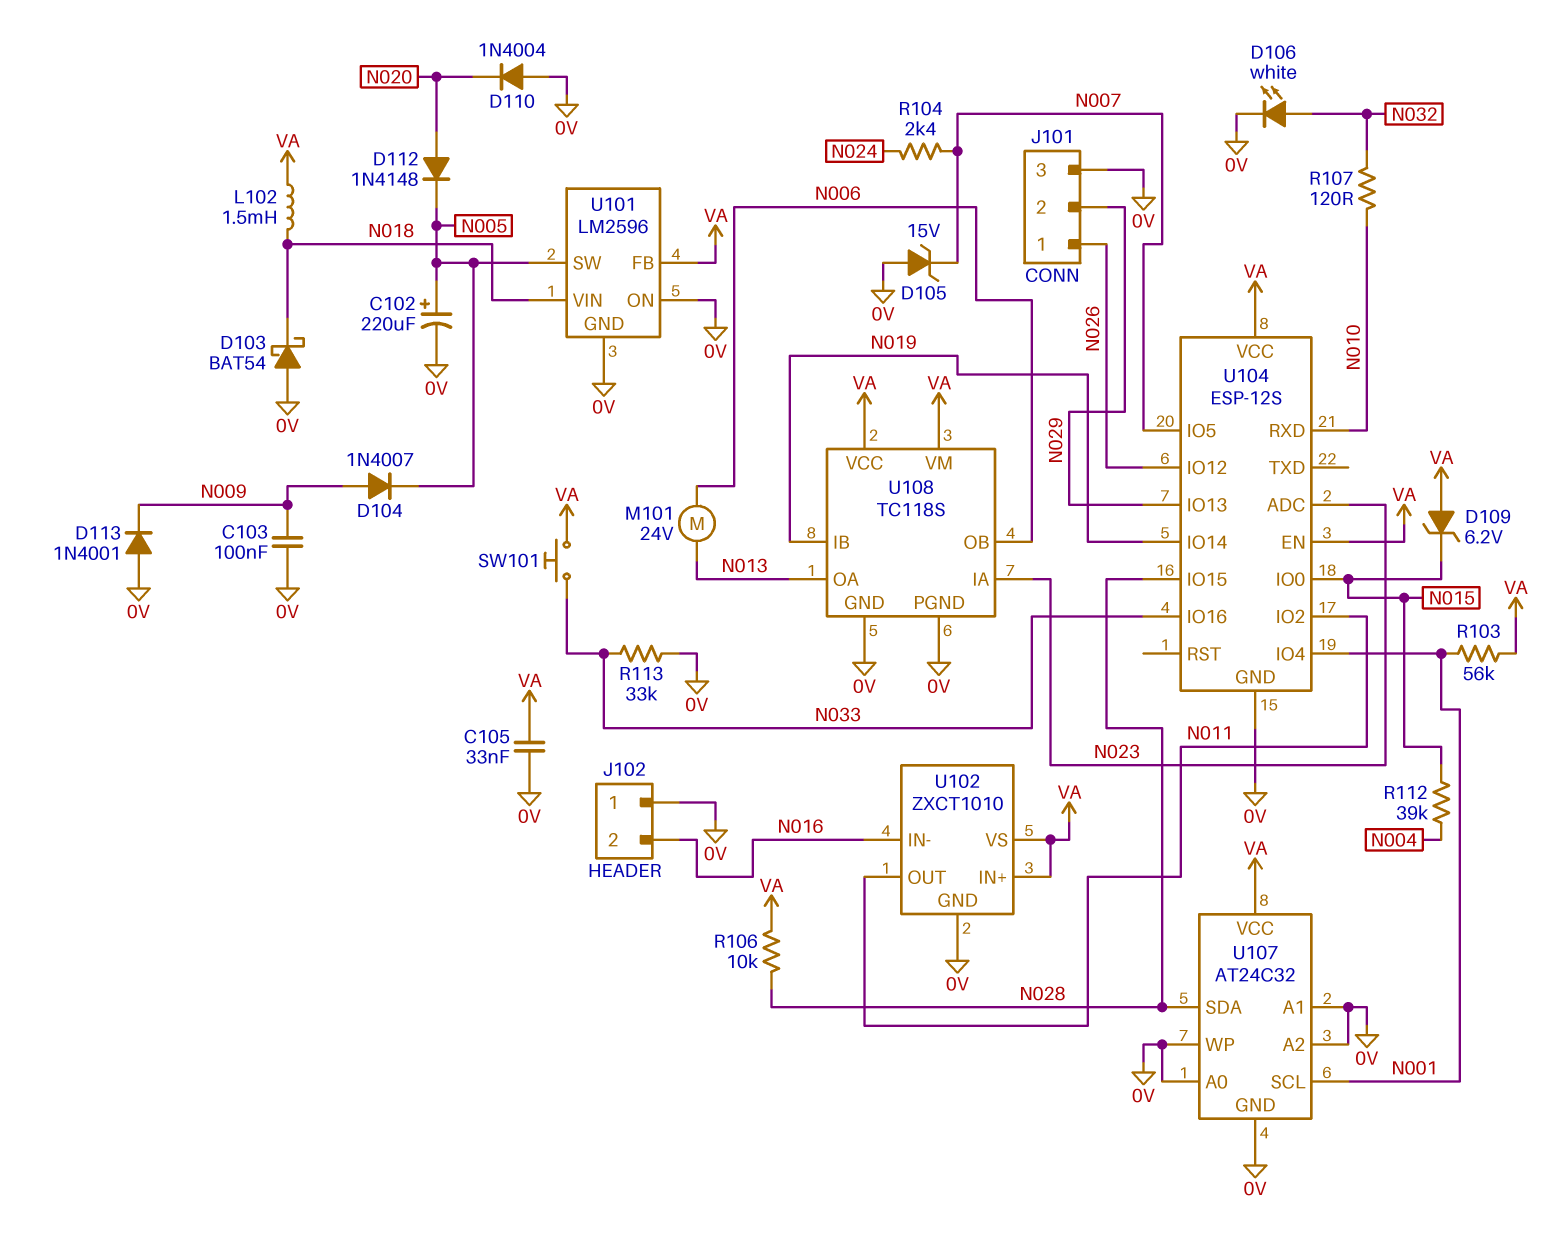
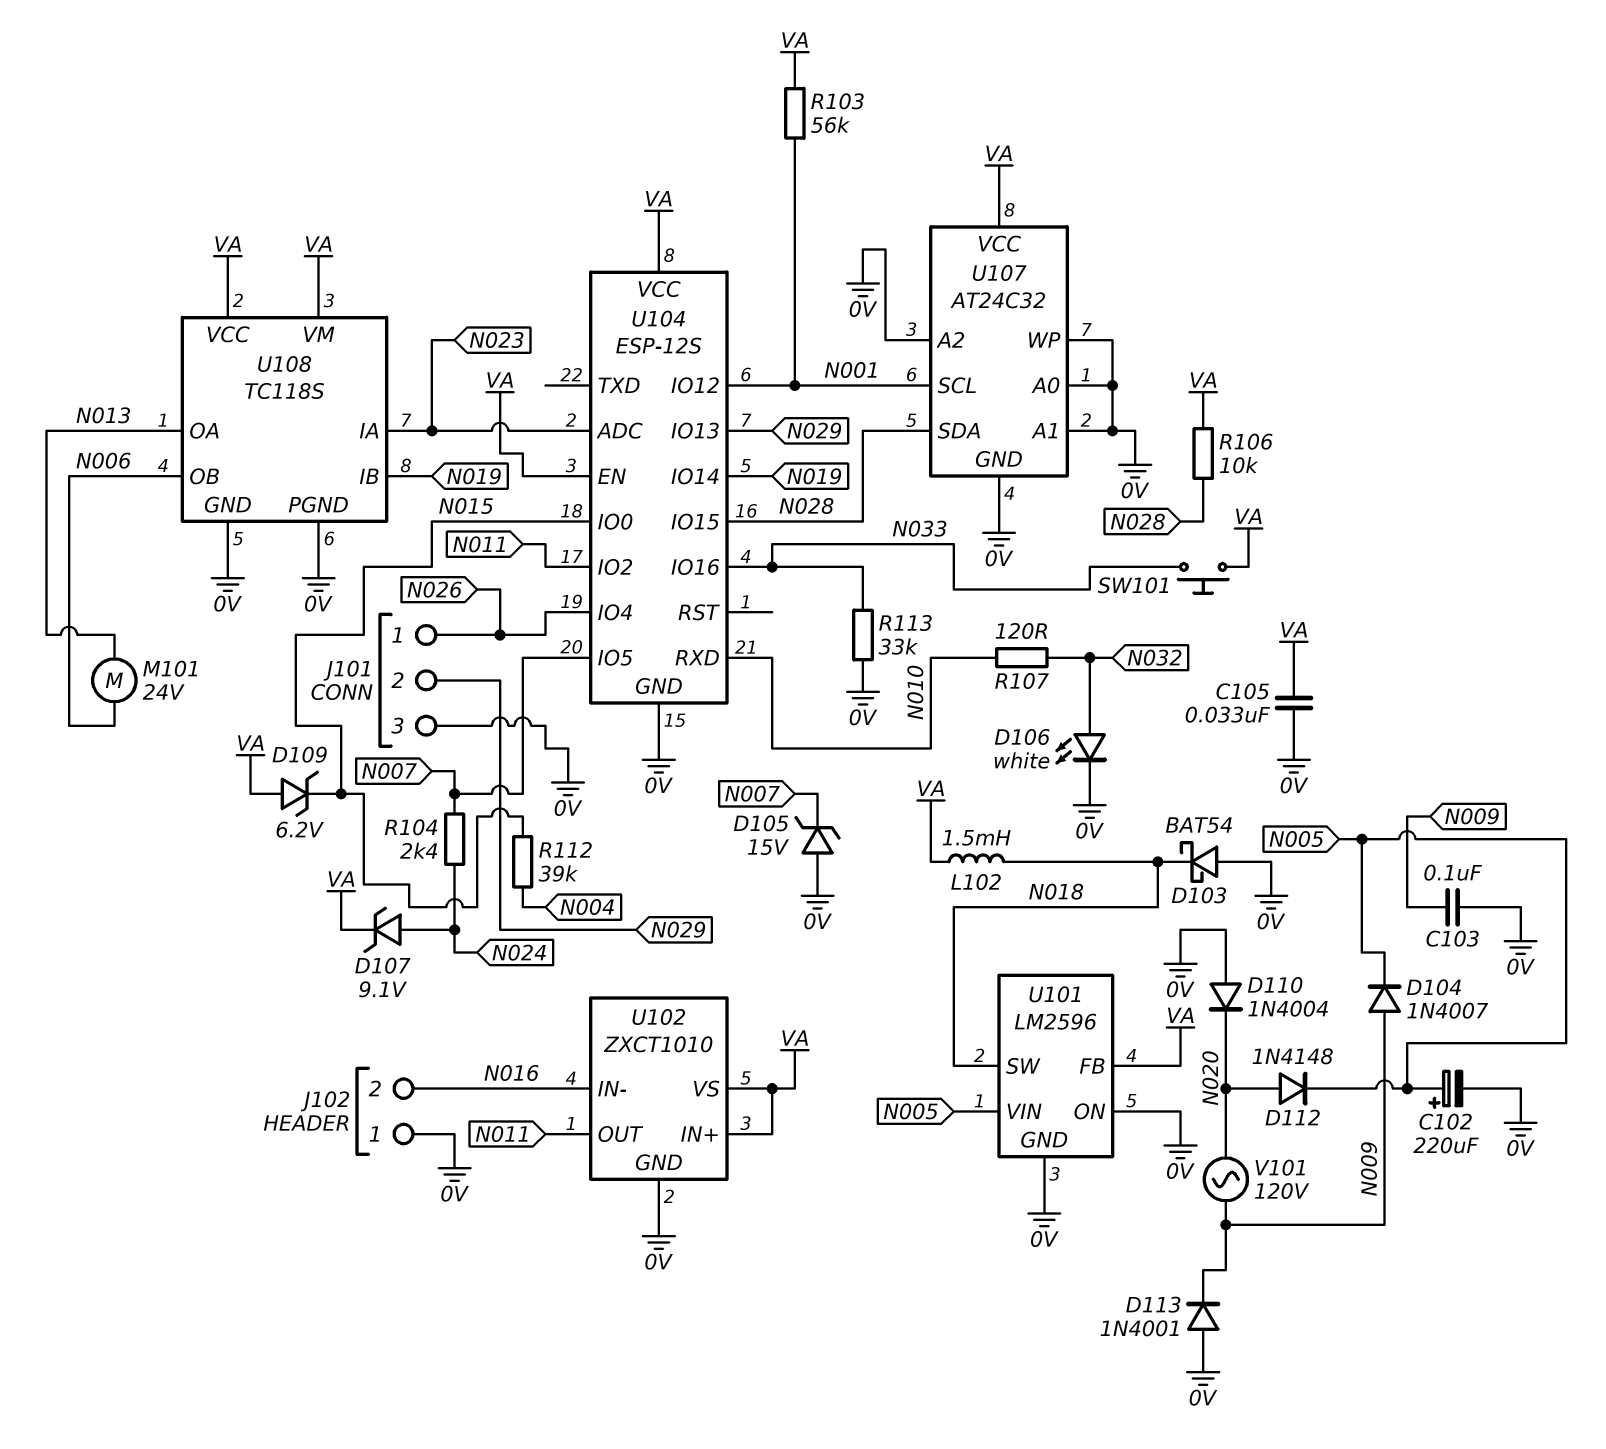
D107: none -> zener 9.1V (A N024, K VA)
U101 pin SW: N005 -> N018
U101 pin VIN: N018 -> N005
U104 pin IO4: N001 -> N026
U104 pin IO12: N026 -> N001
V101: none -> AC 120V (N009, N020)

